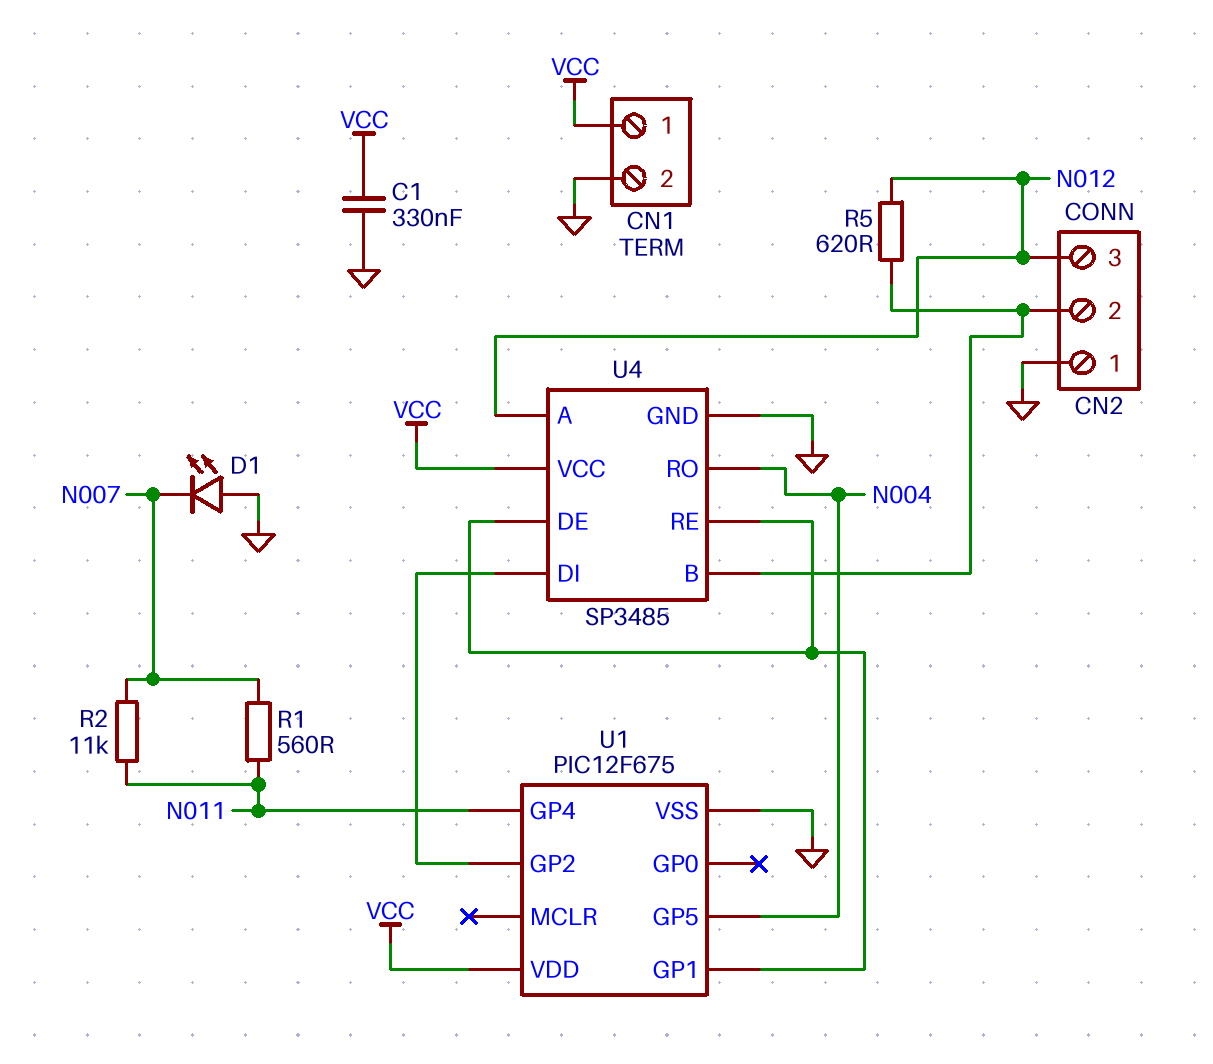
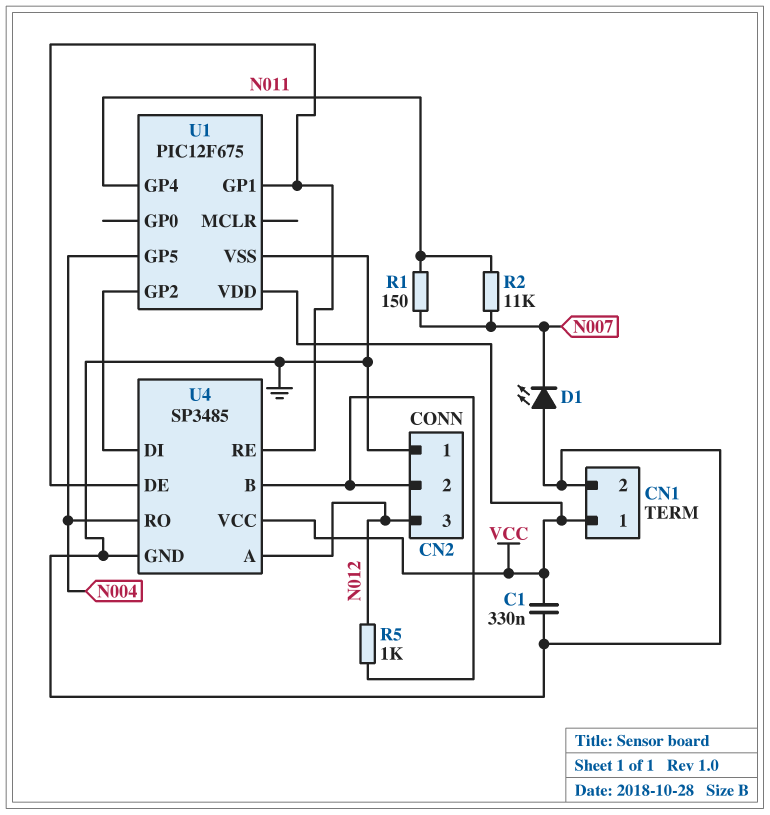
R1: 560 (N007, N011) -> 150 (N007, N011)
R5: 620 (CN2/2, N012) -> 1k (CN2/2, N012)

